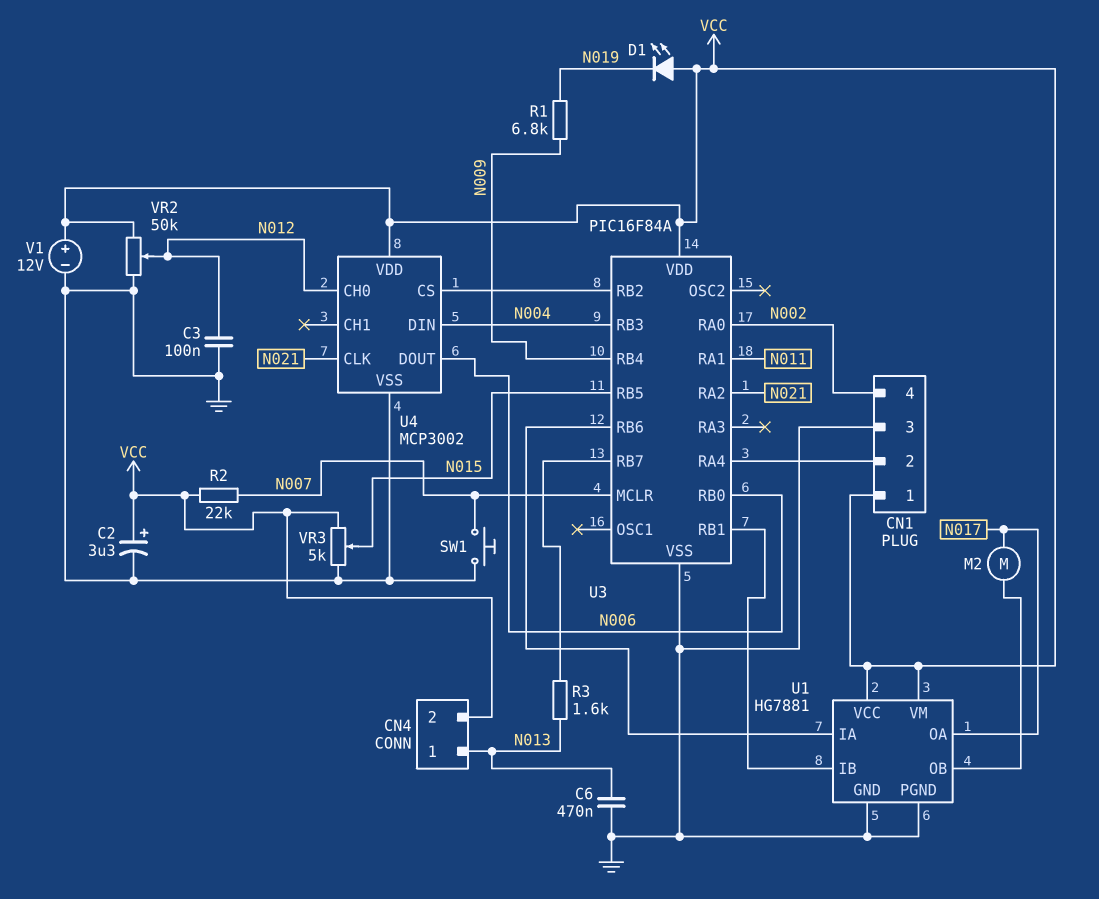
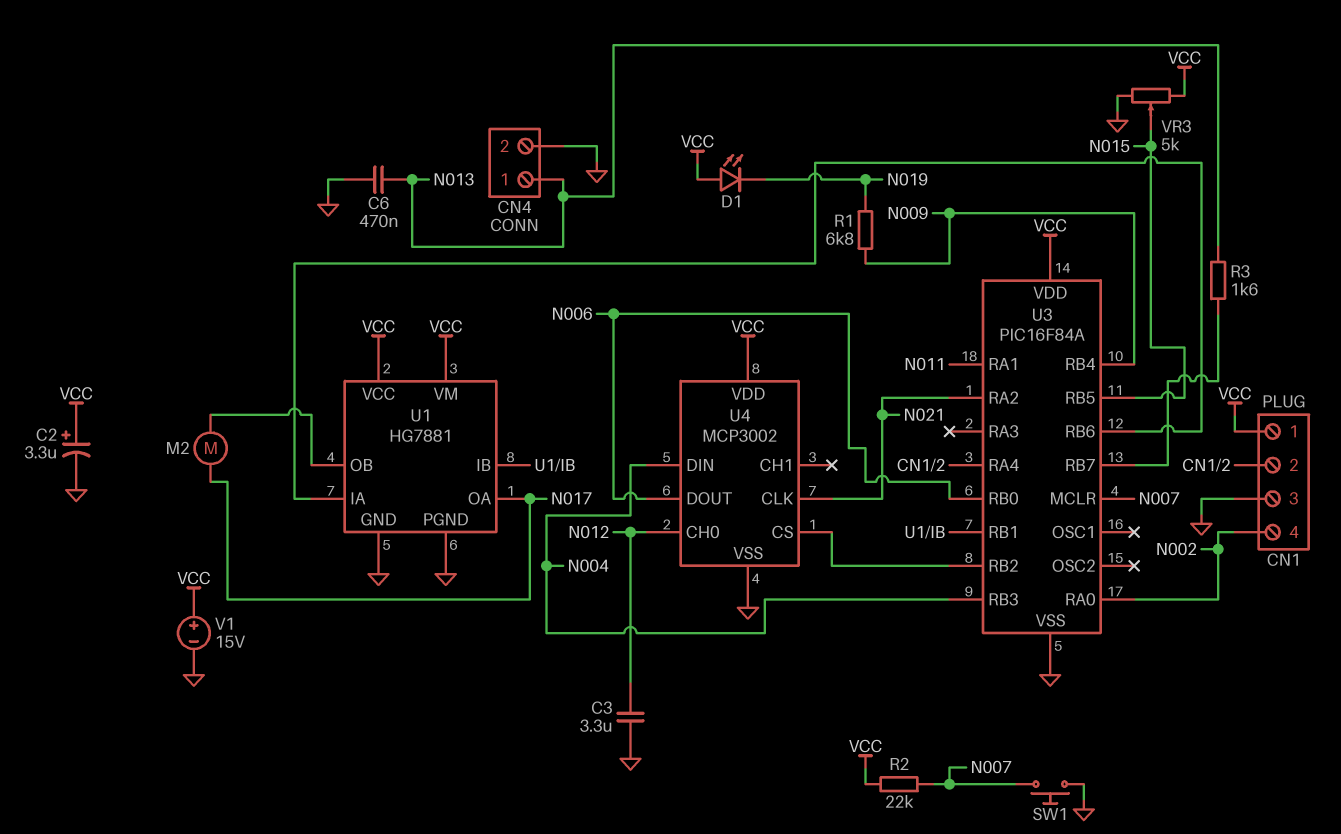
C3: 100nF (GND, N012) -> 3.3uF (GND, N012)
CN4 pin 2: VCC -> GND
V1: 12V (plus VCC, minus GND) -> 15V (plus VCC, minus GND)
VR2: 50k (GND, VCC, wiper N012) -> none

